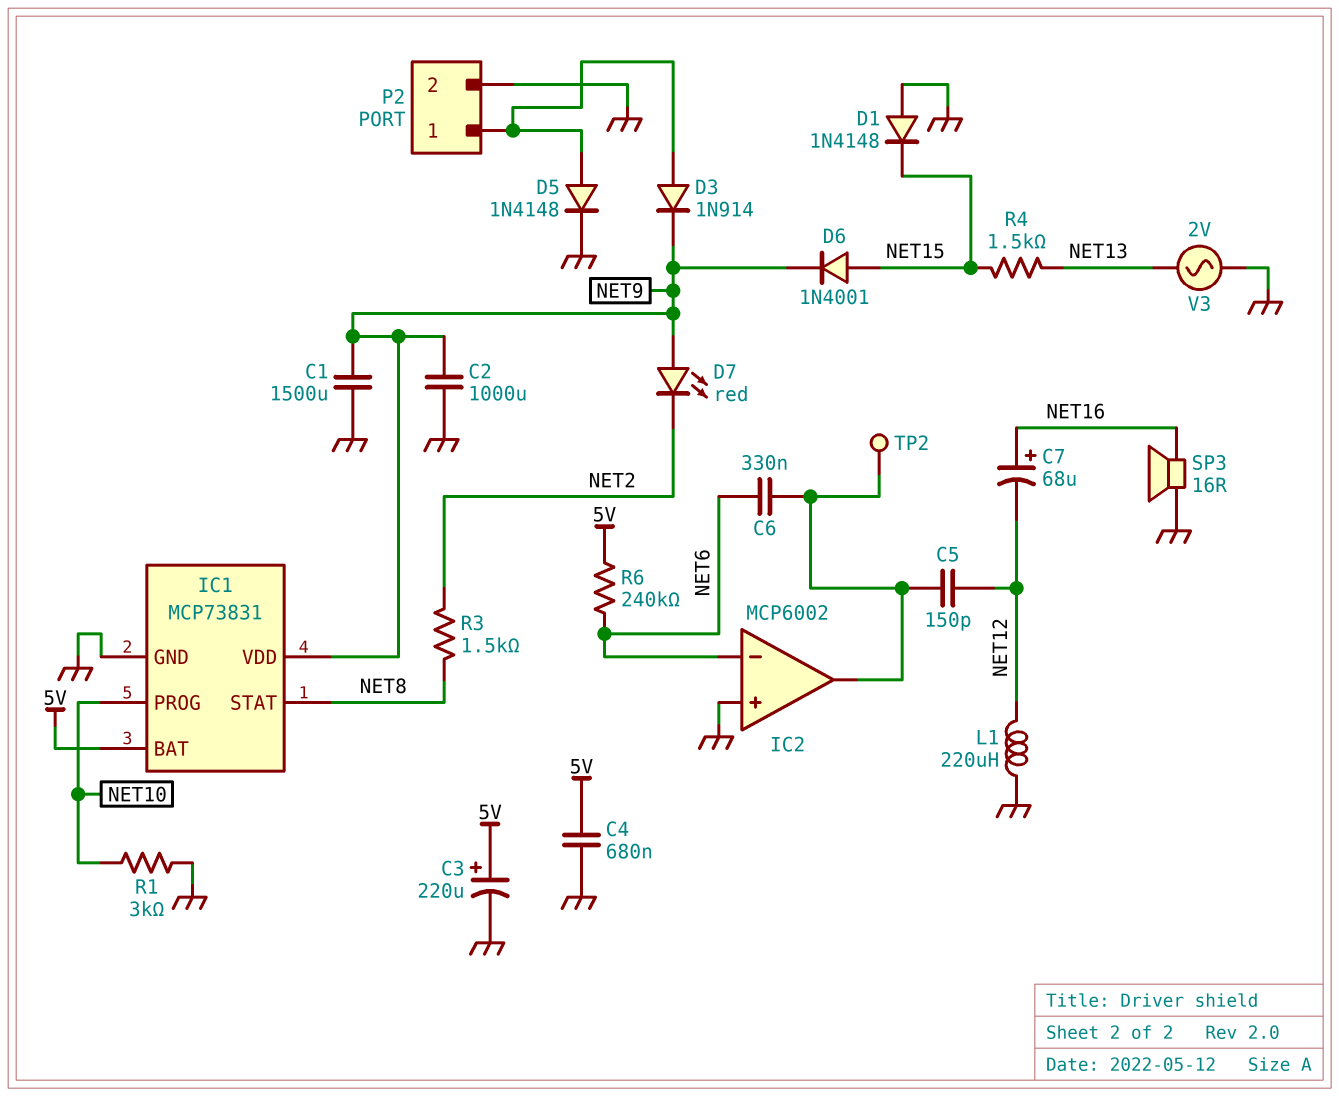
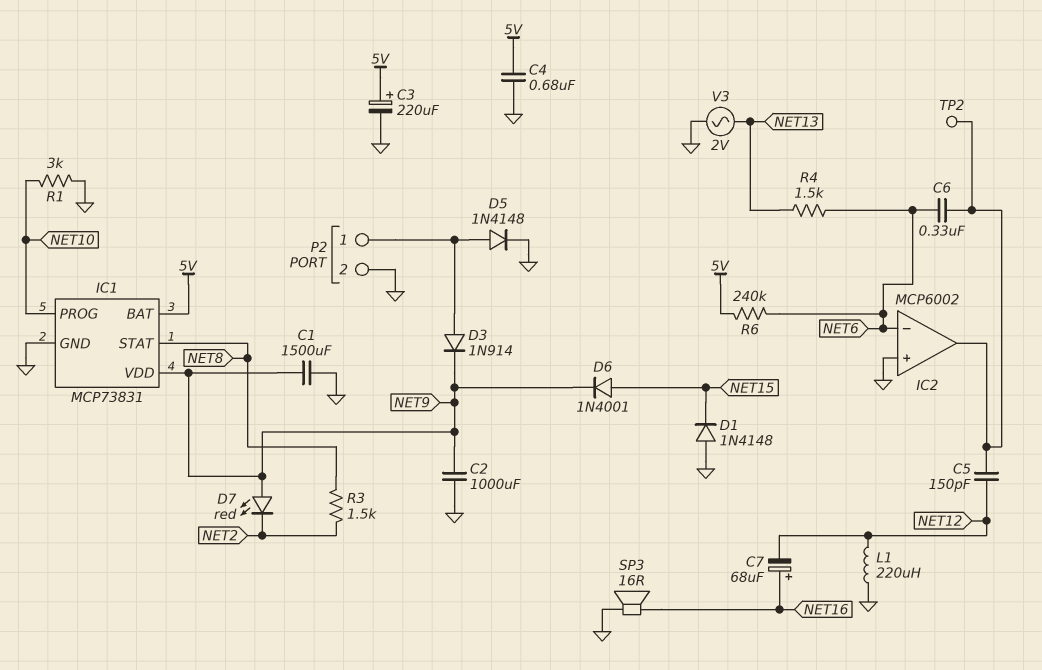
R4: 1.5k (NET13, NET15) -> 1.5k (NET6, NET13)

